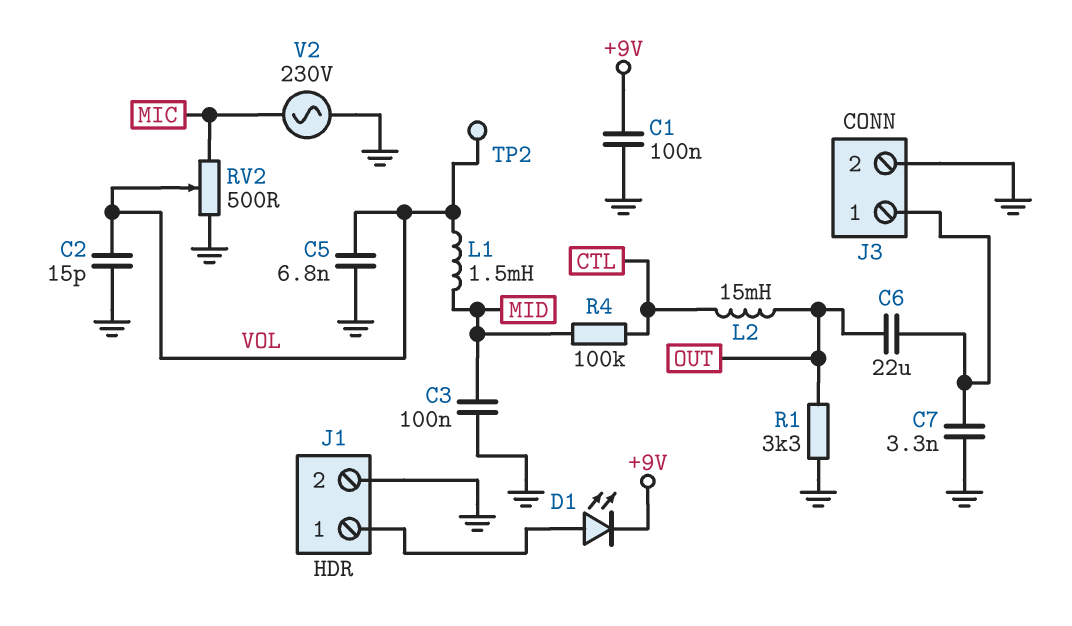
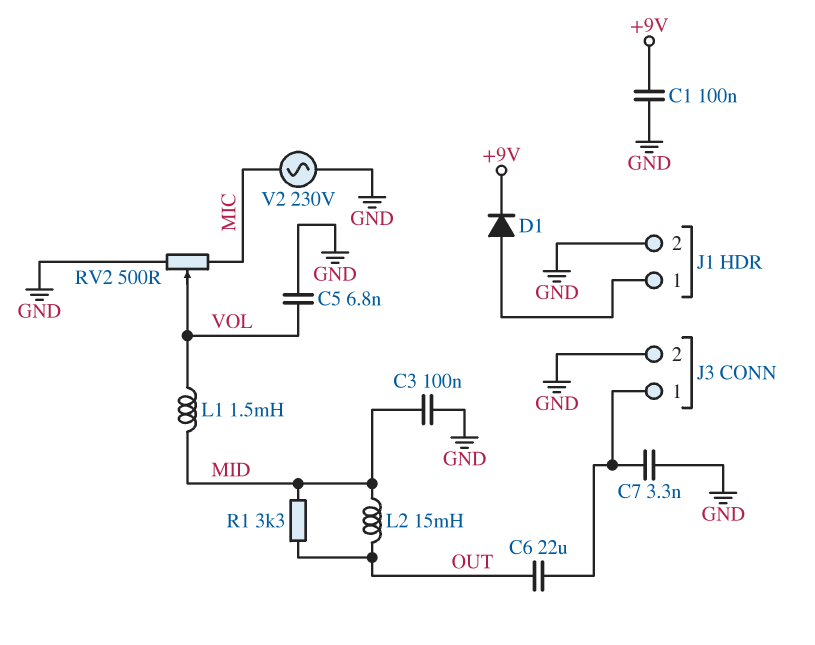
C2: 15pF (GND, VOL) -> none
D1: LED (A J1/1, K +9V) -> diode (A J1/1, K +9V)
L2: 15mH (CTL, OUT) -> 15mH (MID, OUT)
R1: 3.3k (GND, OUT) -> 3.3k (MID, OUT)
R4: 100k (CTL, MID) -> none
TP2: test point (VOL) -> none

